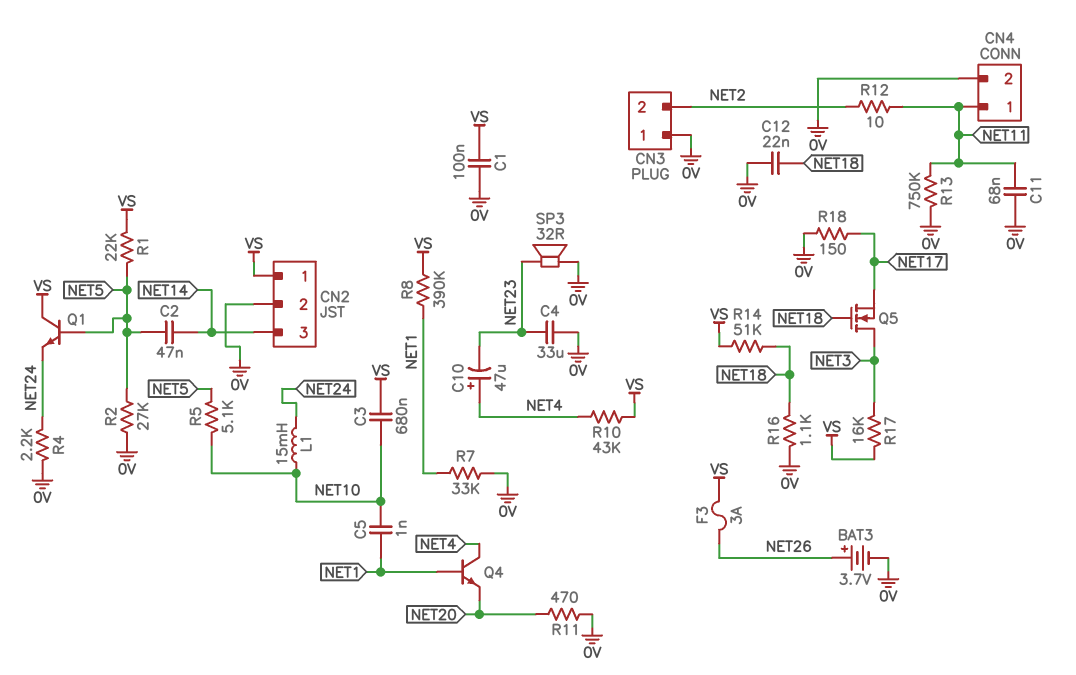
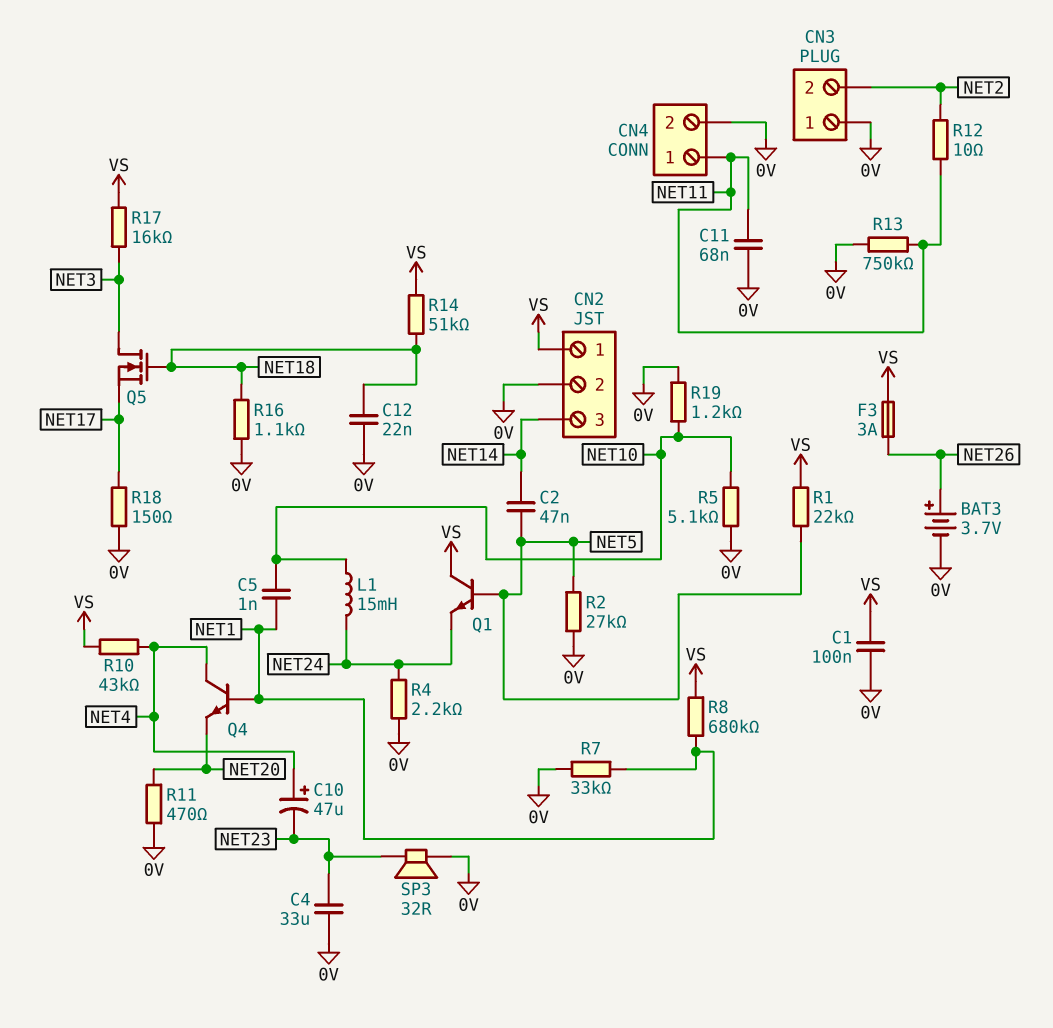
C3: 680nF (NET10, VS) -> none
R5: 5.1k (NET5, NET10) -> 5.1k (0V, NET10)
R8: 390k (NET1, VS) -> 680k (NET1, VS)
R19: none -> 1.2k (0V, NET10)

